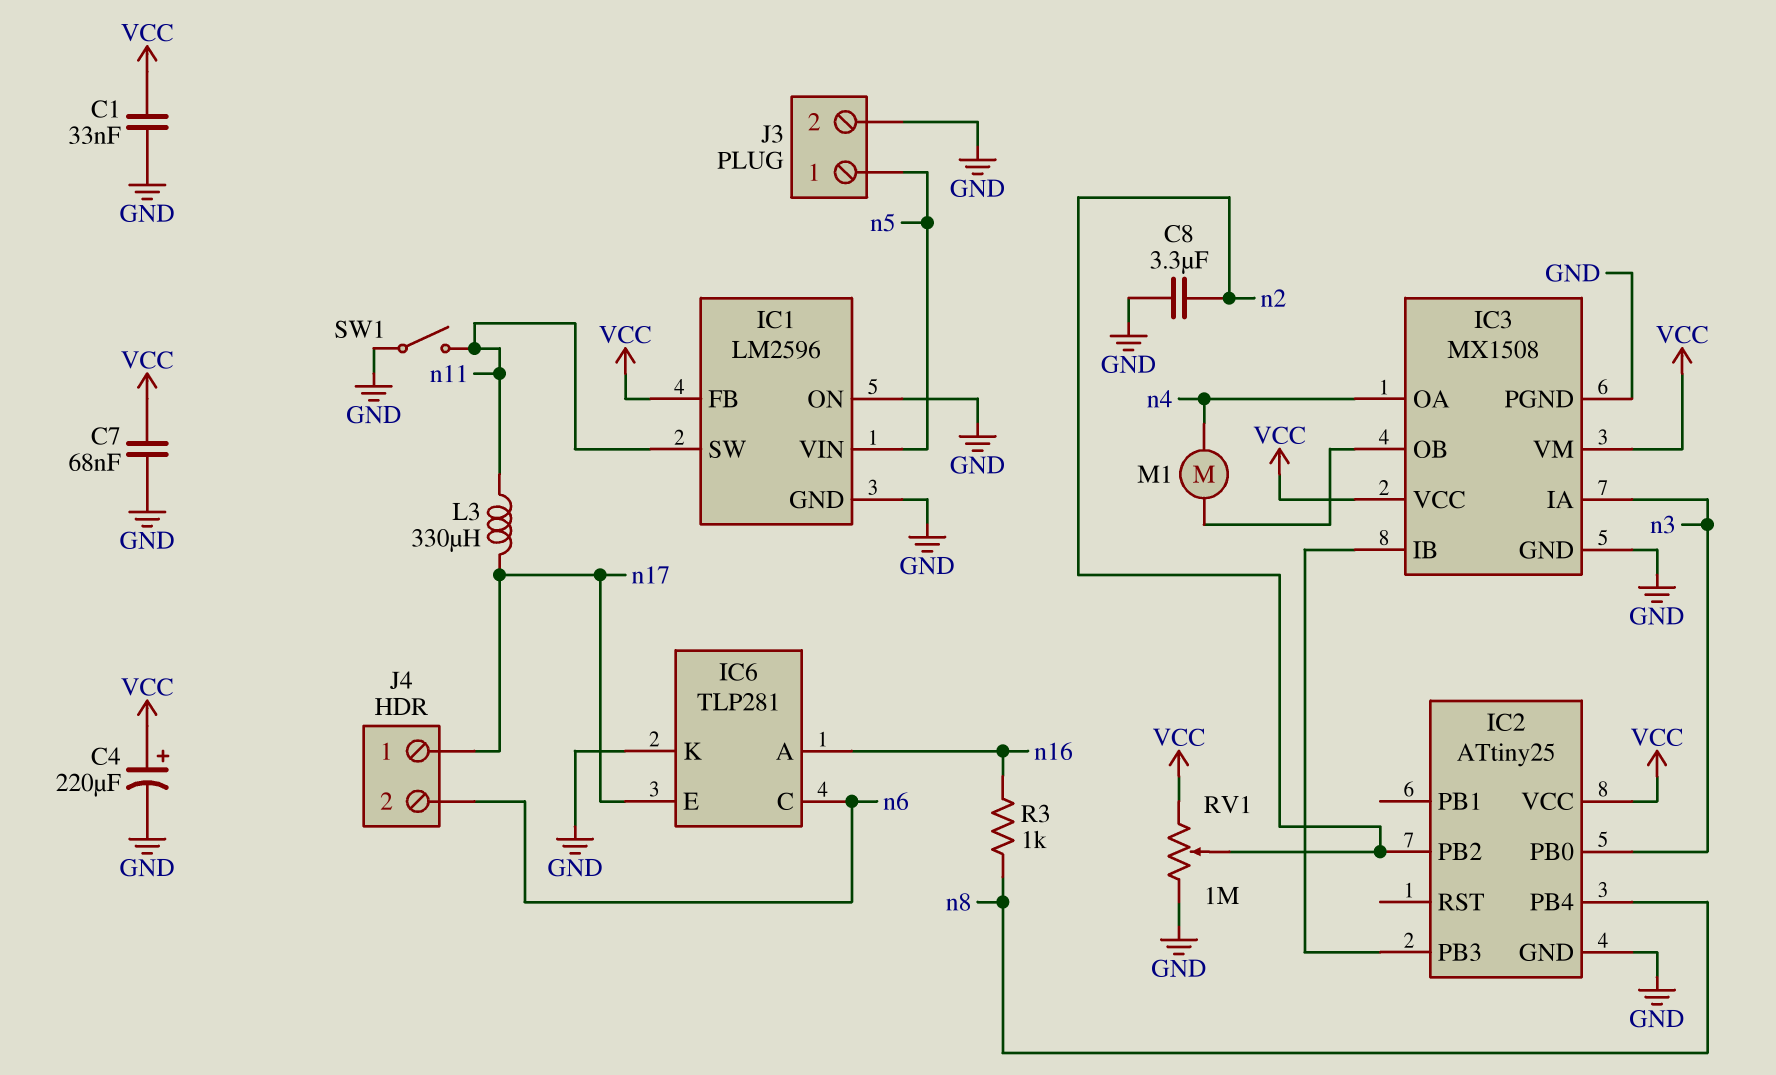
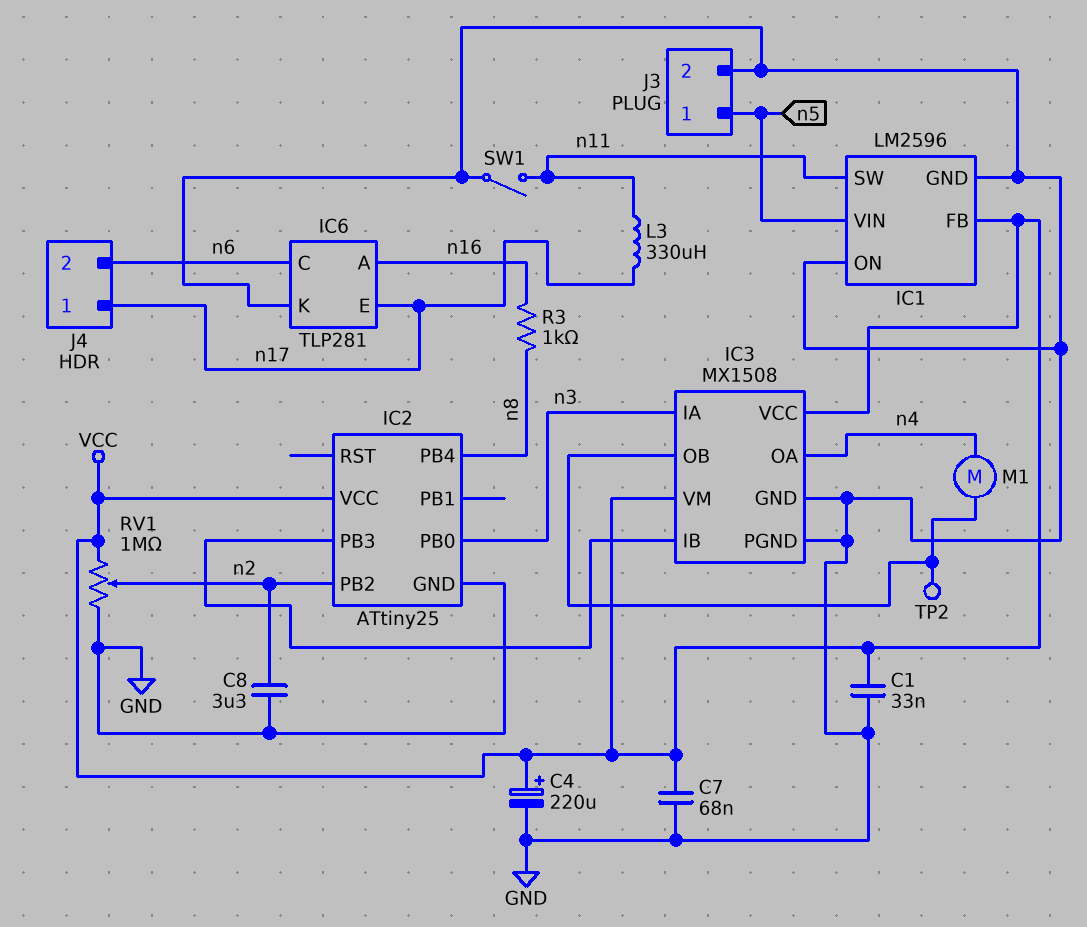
TP2: none -> test point (IC3/OB)

